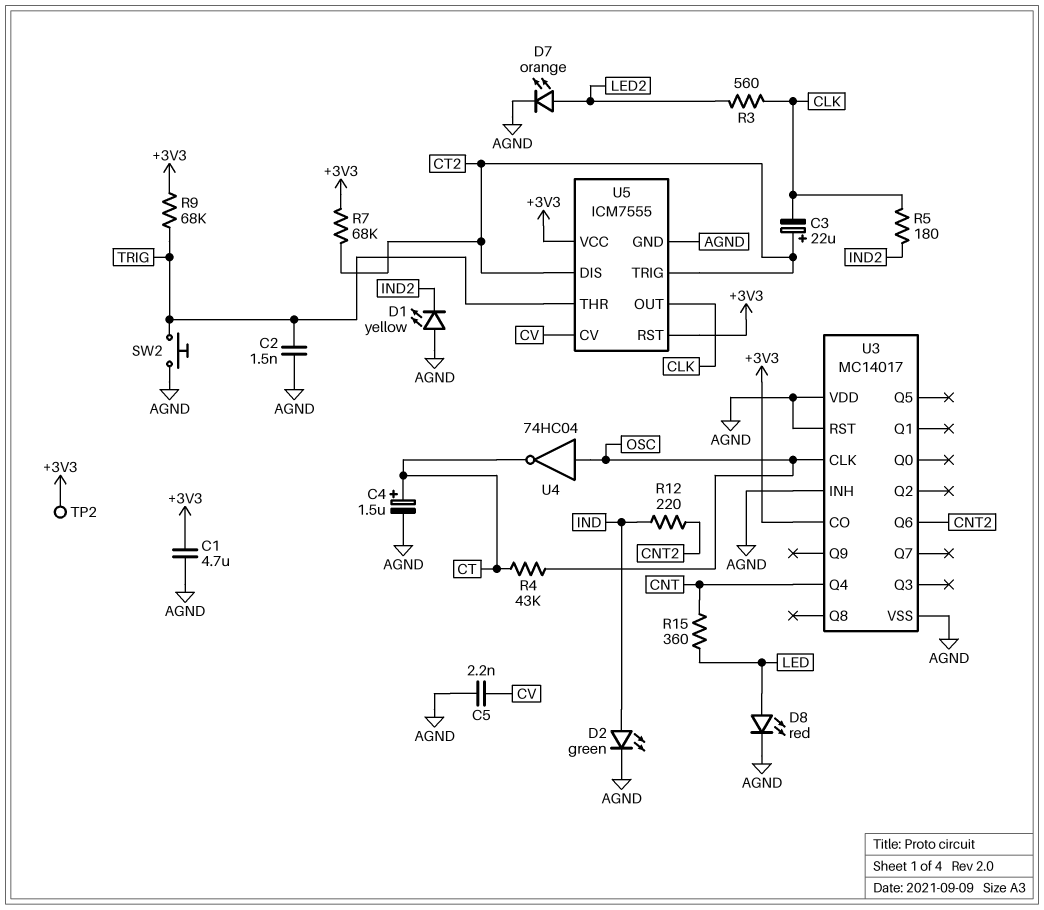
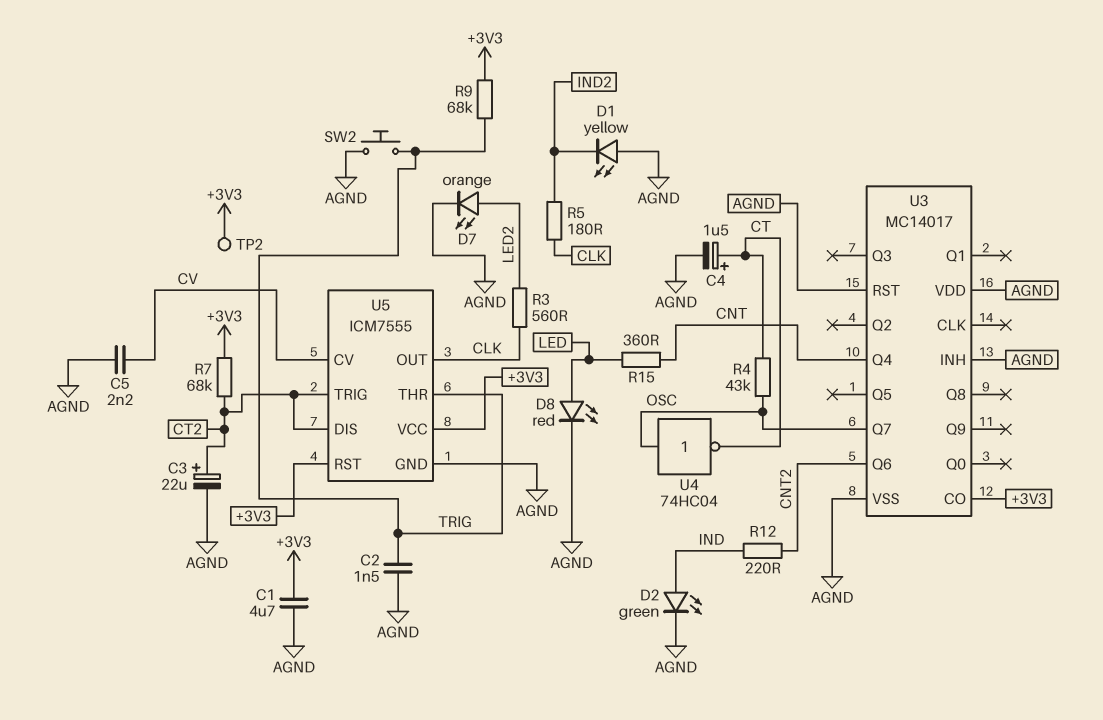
C3: 22uF (plus CT2, minus CLK) -> 22uF (plus CT2, minus AGND)
U3 pin CLK: OSC -> none
U3 pin Q7: none -> OSC

